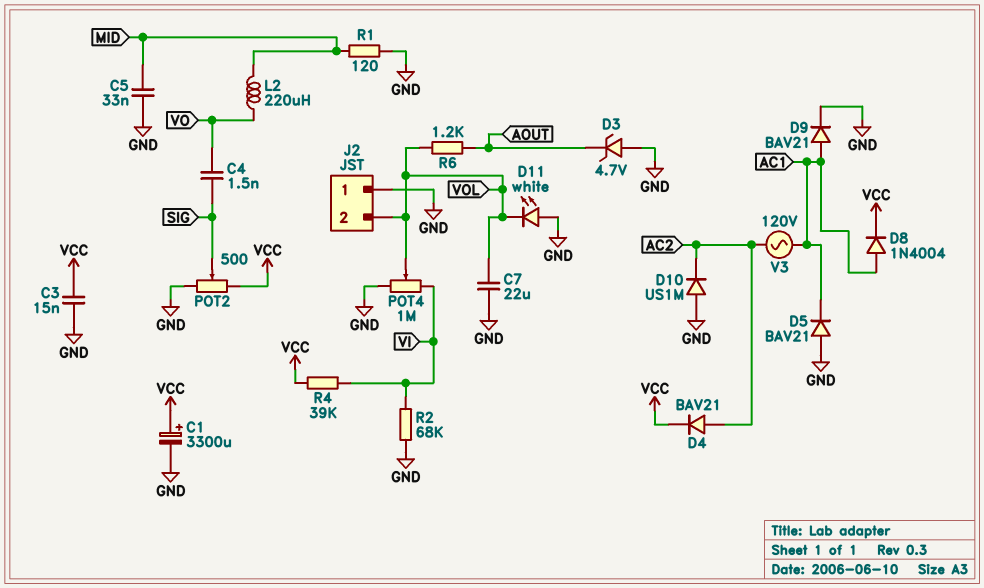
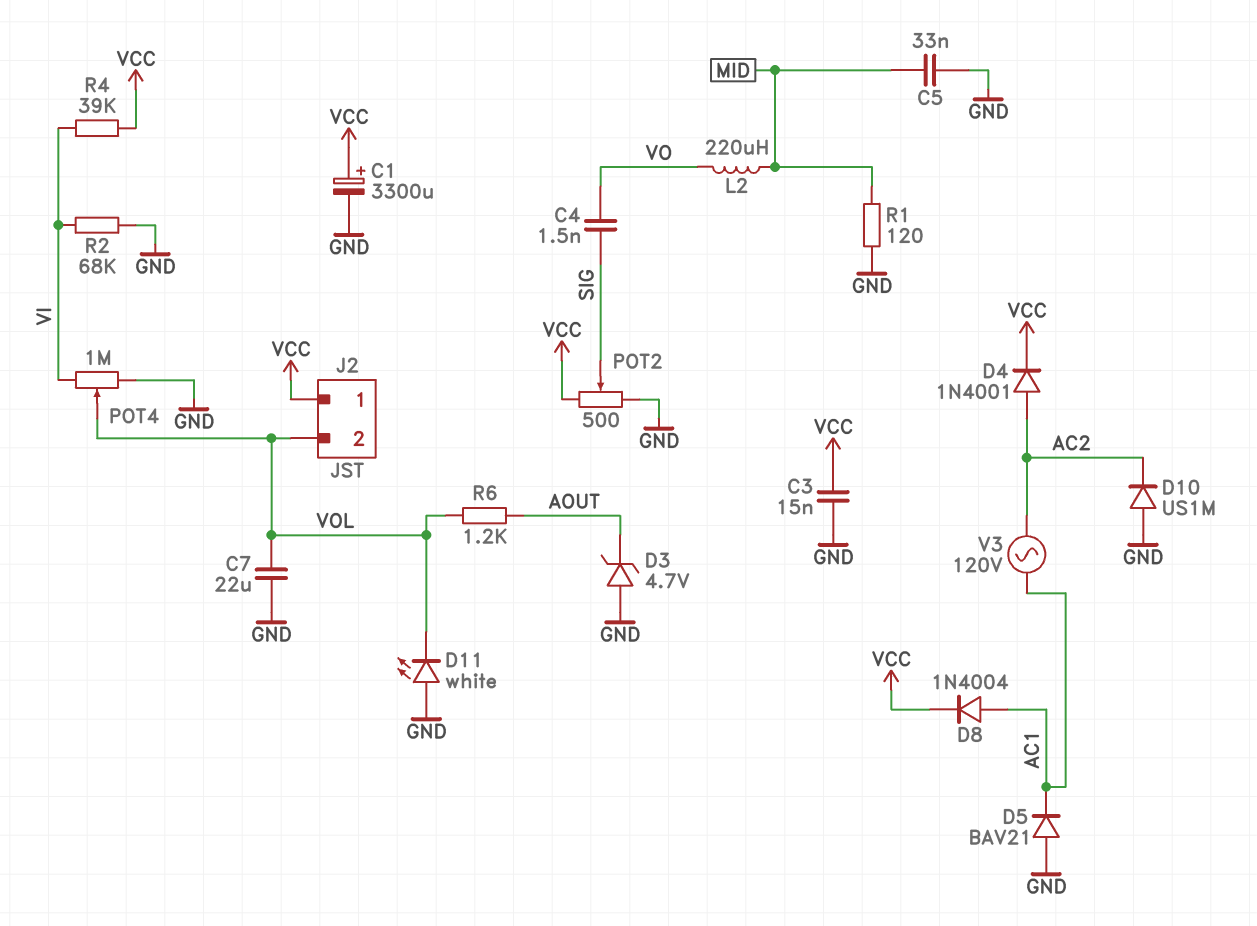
D4: diode BAV21 (A AC2, K VCC) -> diode 1N4001 (A AC2, K VCC)
D9: diode BAV21 (A AC1, K GND) -> none
J2 pin 1: GND -> VCC

